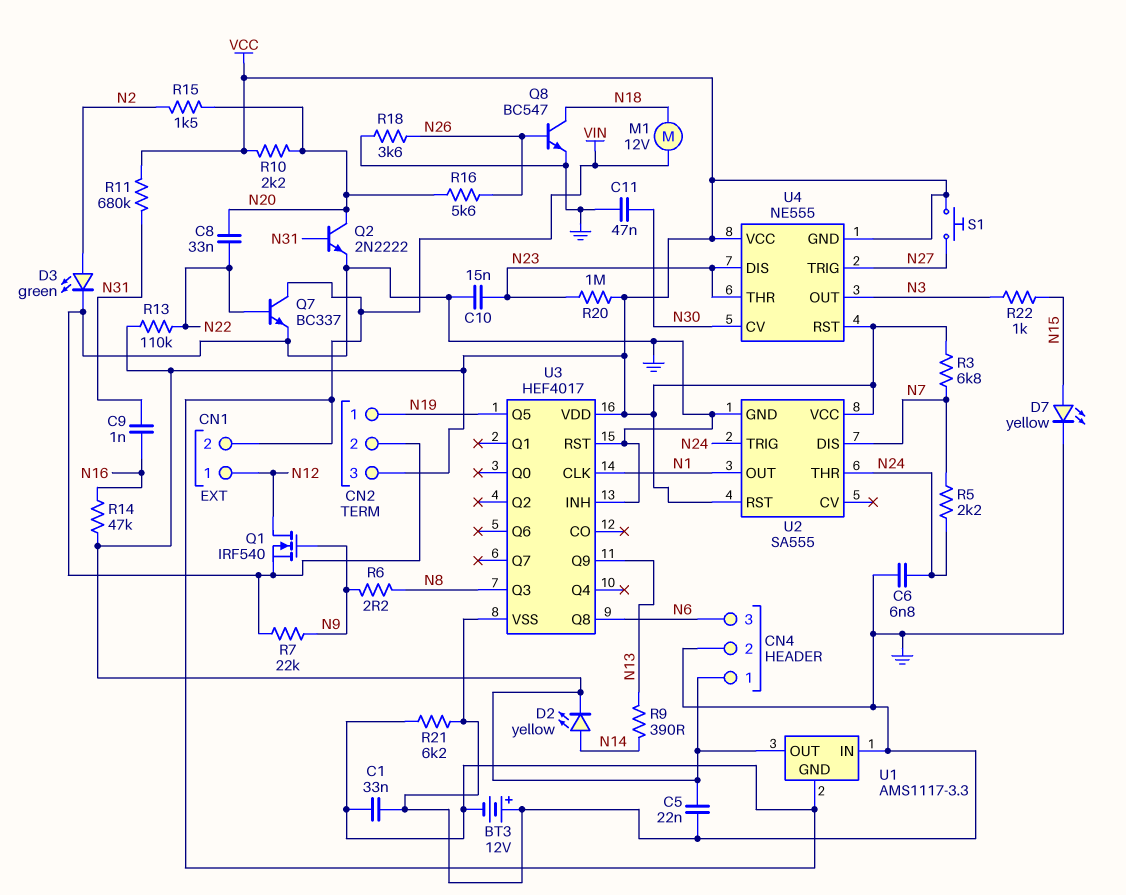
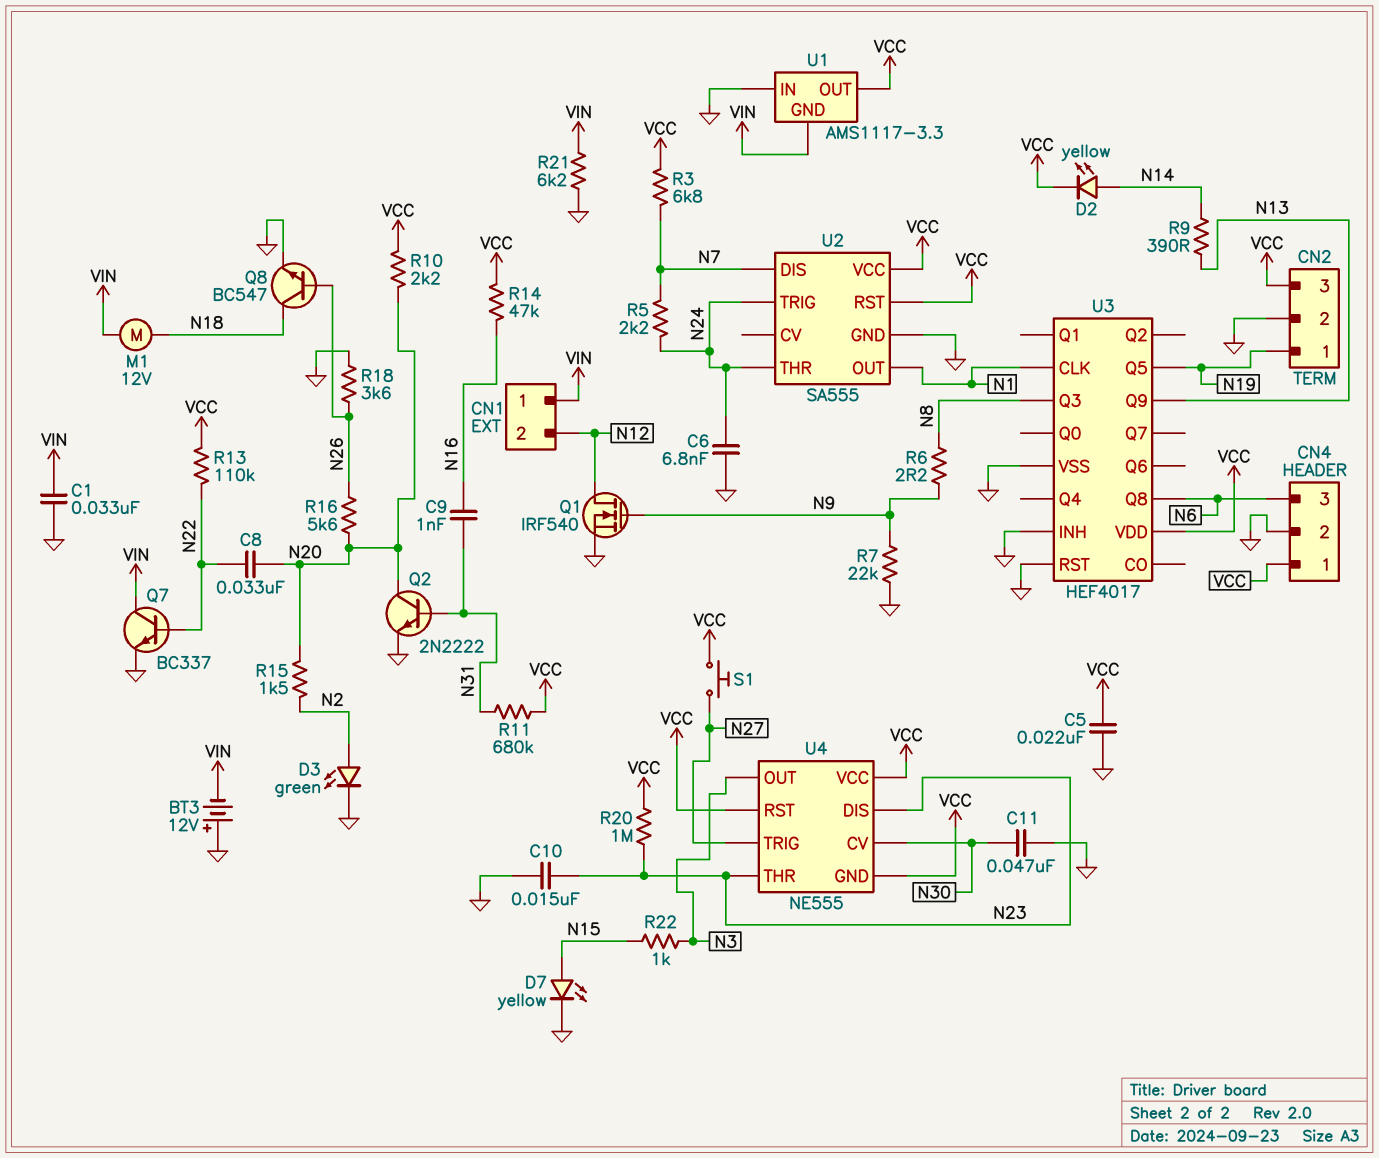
CN1 pin 1: N12 -> VIN
CN1 pin 2: VIN -> N12

